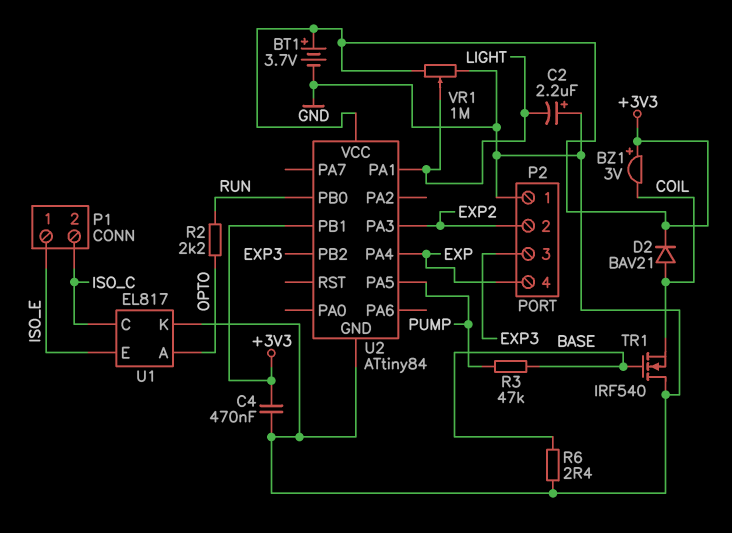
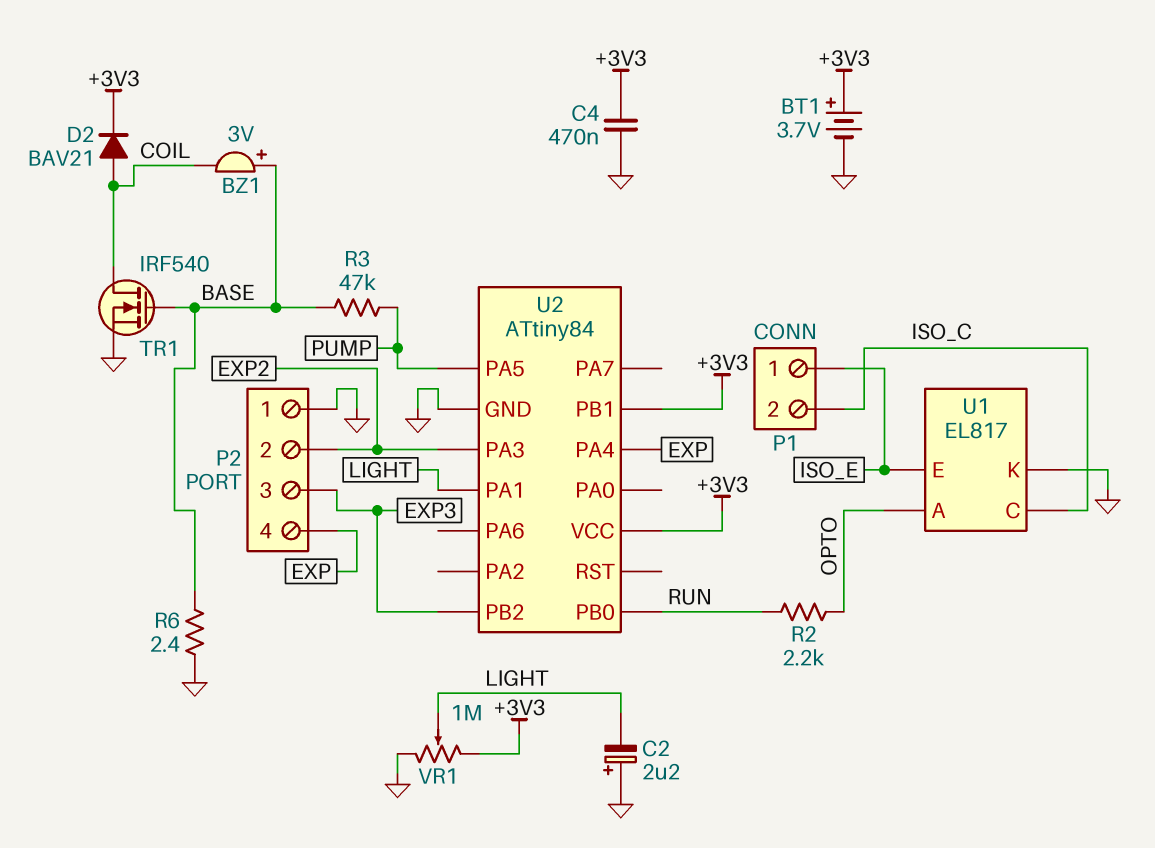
BZ1: buzzer 3V (plus +3V3, minus COIL) -> buzzer 3V (plus BASE, minus COIL)
TR1: NMOS IRF540 (G BASE, D GND, S COIL) -> NMOS IRF540 (G BASE, D COIL, S GND)

